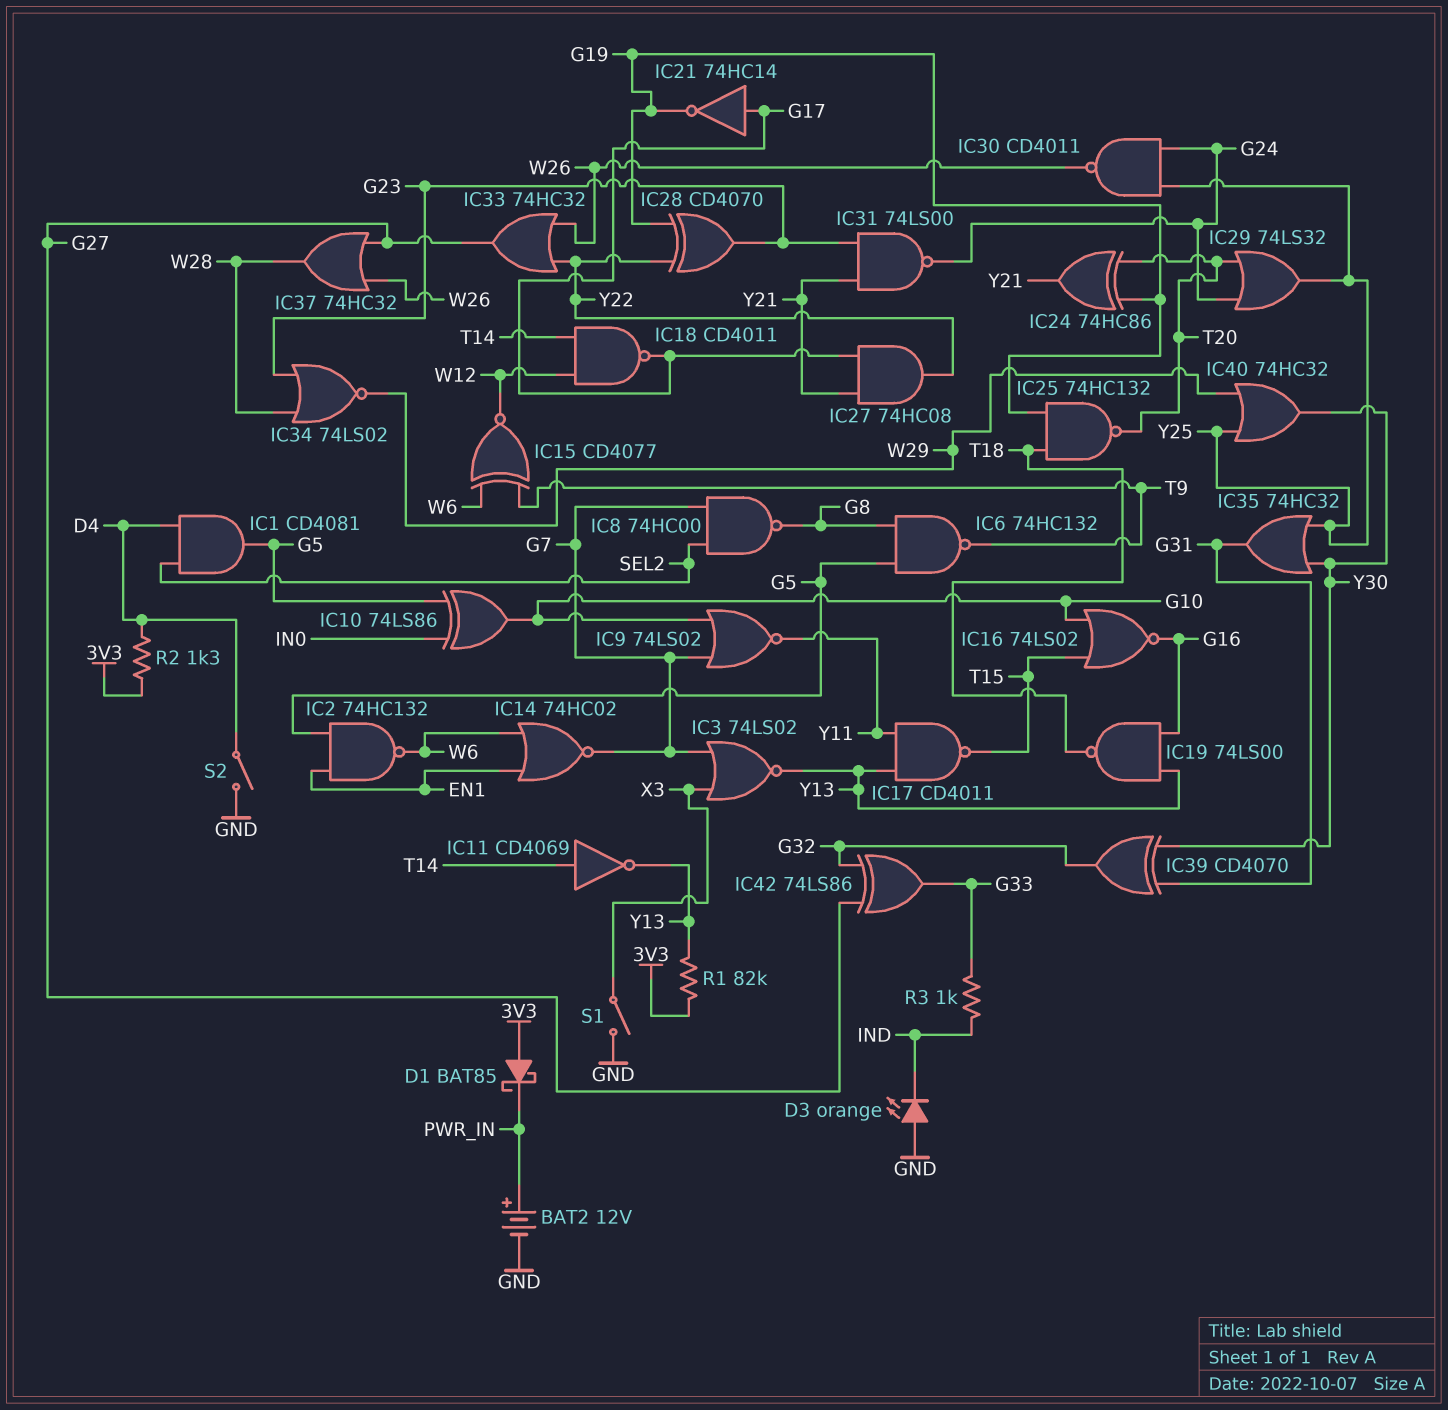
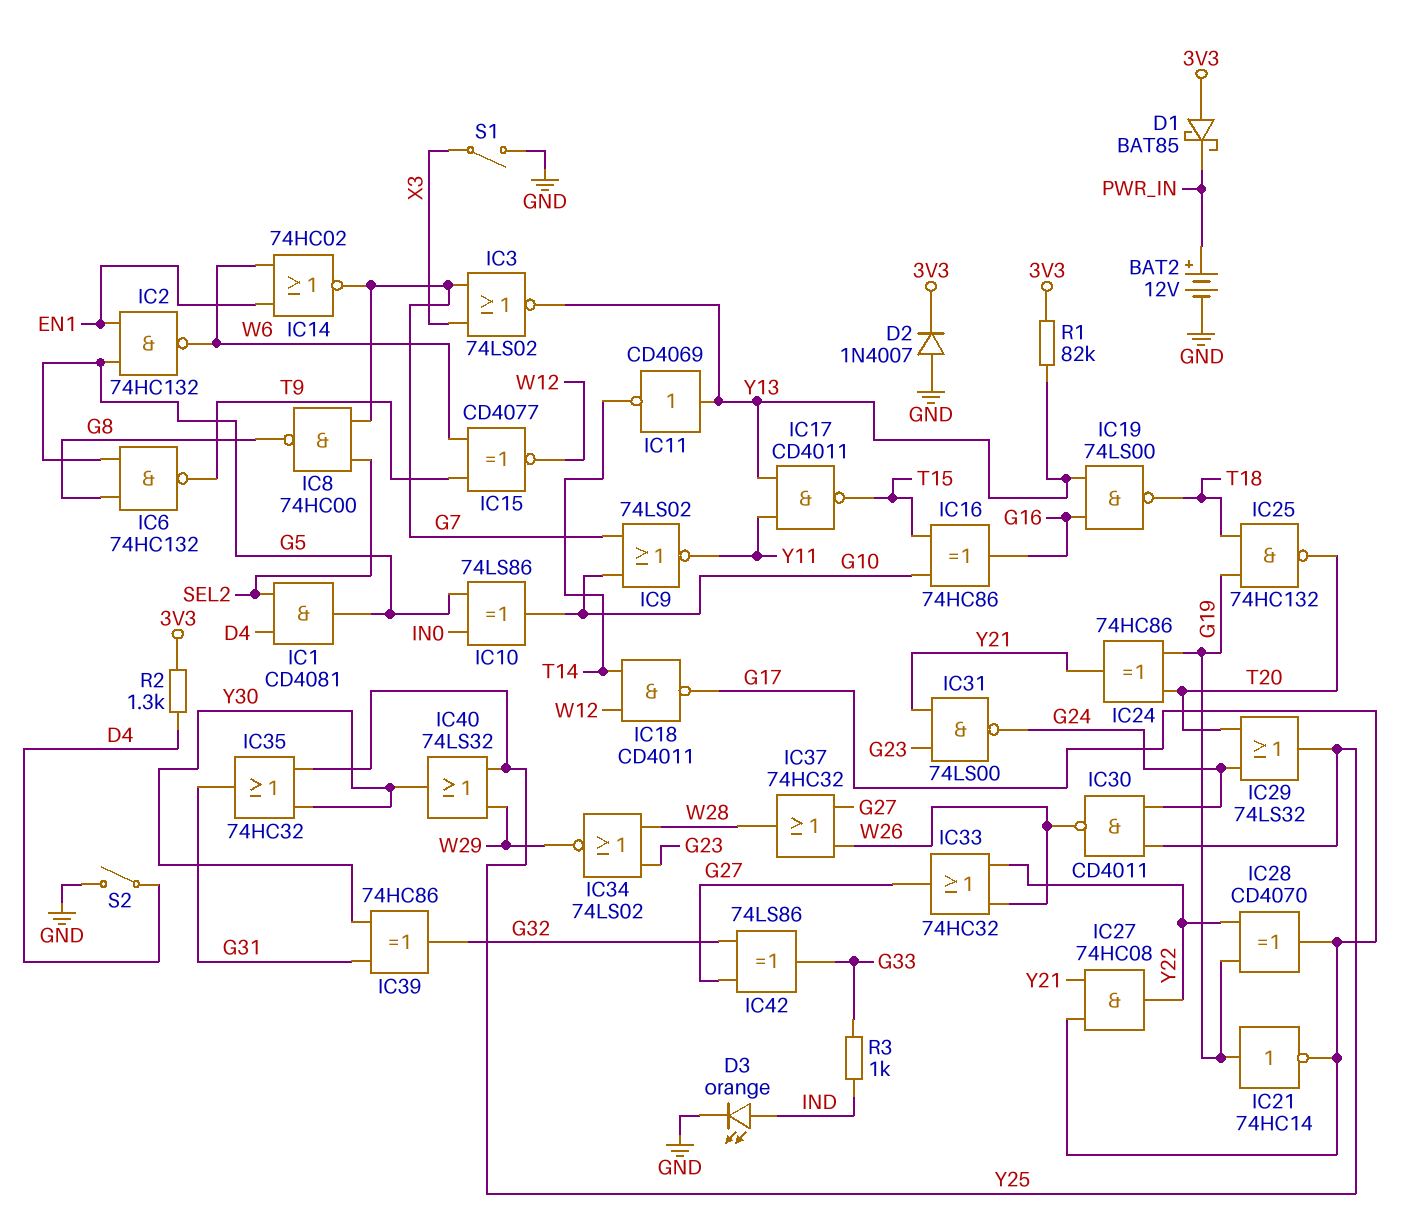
D2: none -> diode 1N4007 (A GND, K 3V3)
D3: LED orange (A GND, K IND) -> LED orange (A IND, K GND)
IC11: NOT CD4069 (in T14, out Y13) -> NOT CD4069 (in Y13, out T14)
IC16: NOR 74LS02 (in G10, in T15, out G16) -> XOR 74HC86 (in G10, in T15, out G16)
IC21: NOT 74HC14 (in G17, out G19) -> NOT 74HC14 (in G19, out G17)
IC28: XOR CD4070 (in G19, in Y22, out G23) -> XOR CD4070 (in G19, in Y22, out G17)
IC39: XOR CD4070 (in G31, in Y30, out G32) -> XOR 74HC86 (in G31, in Y30, out G32)
IC40: OR 74HC32 (in W29, in Y25, out Y30) -> OR 74LS32 (in W29, in Y25, out Y30)

